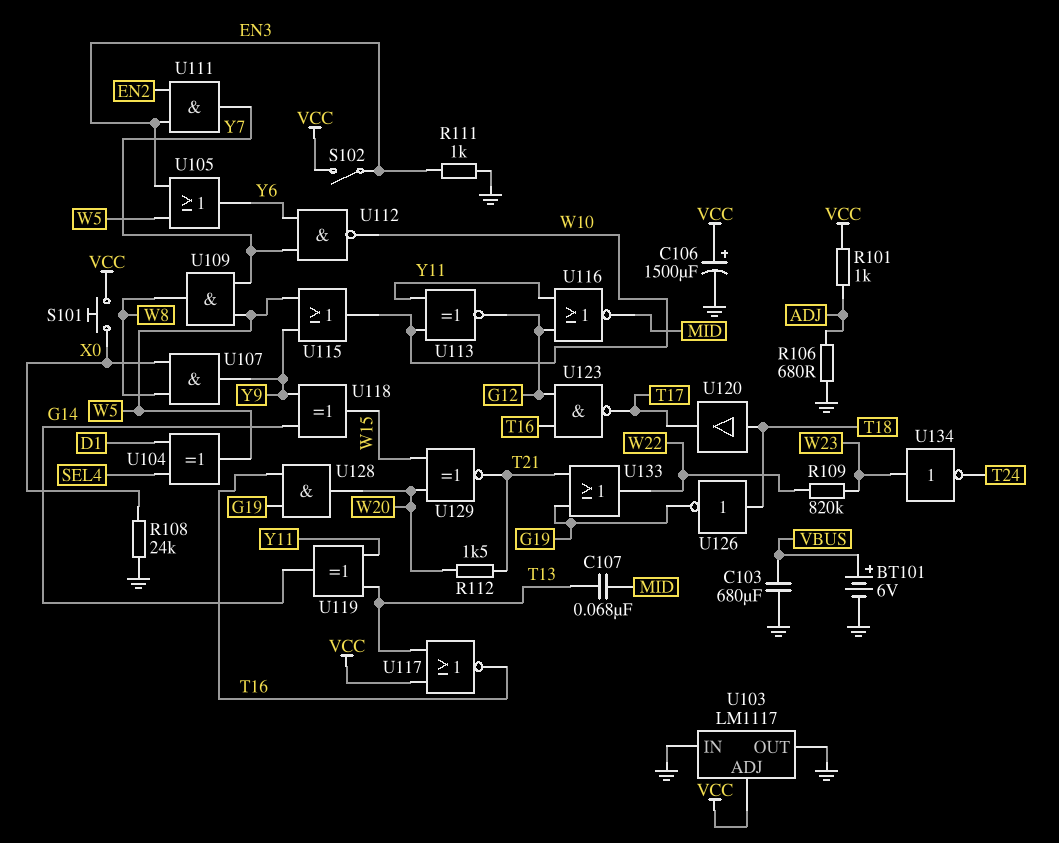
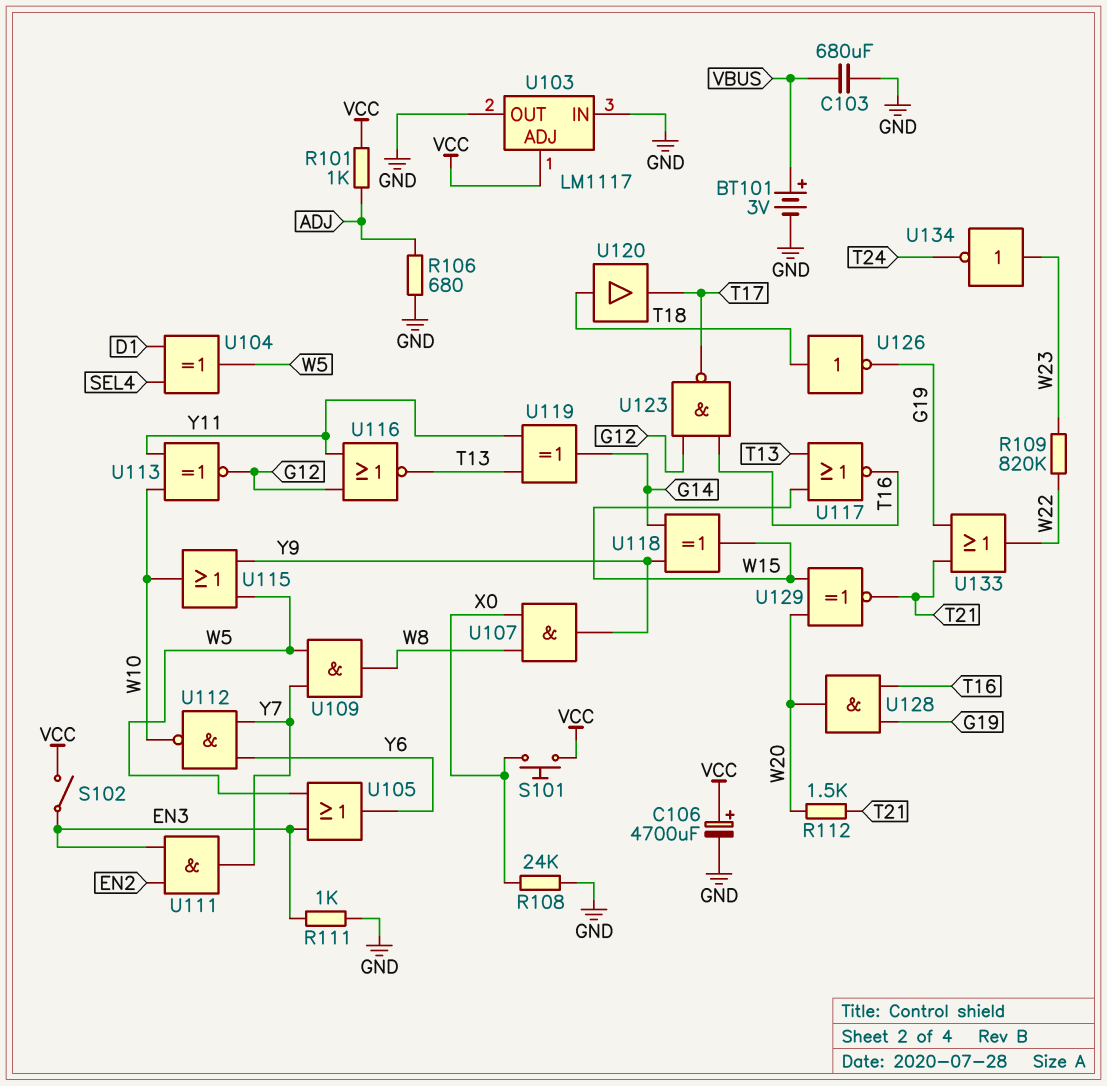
BT101: 6V (plus VBUS, minus GND) -> 3V (plus VBUS, minus GND)
C106: 1500uF (plus VCC, minus GND) -> 4700uF (plus VCC, minus GND)
C107: 68nF (MID, T13) -> none
U116: NOR (in G12, in Y11, out MID) -> NOR (in G12, in Y11, out T13)
U117: NOR (in T13, in VCC, out T16) -> NOR (in T13, in W15, out T16)

